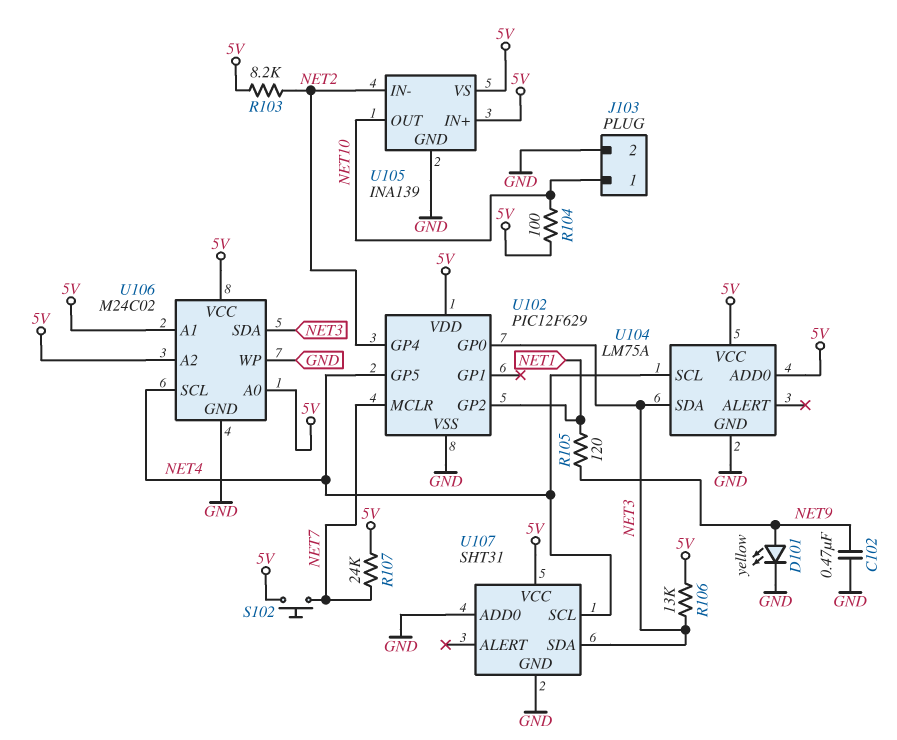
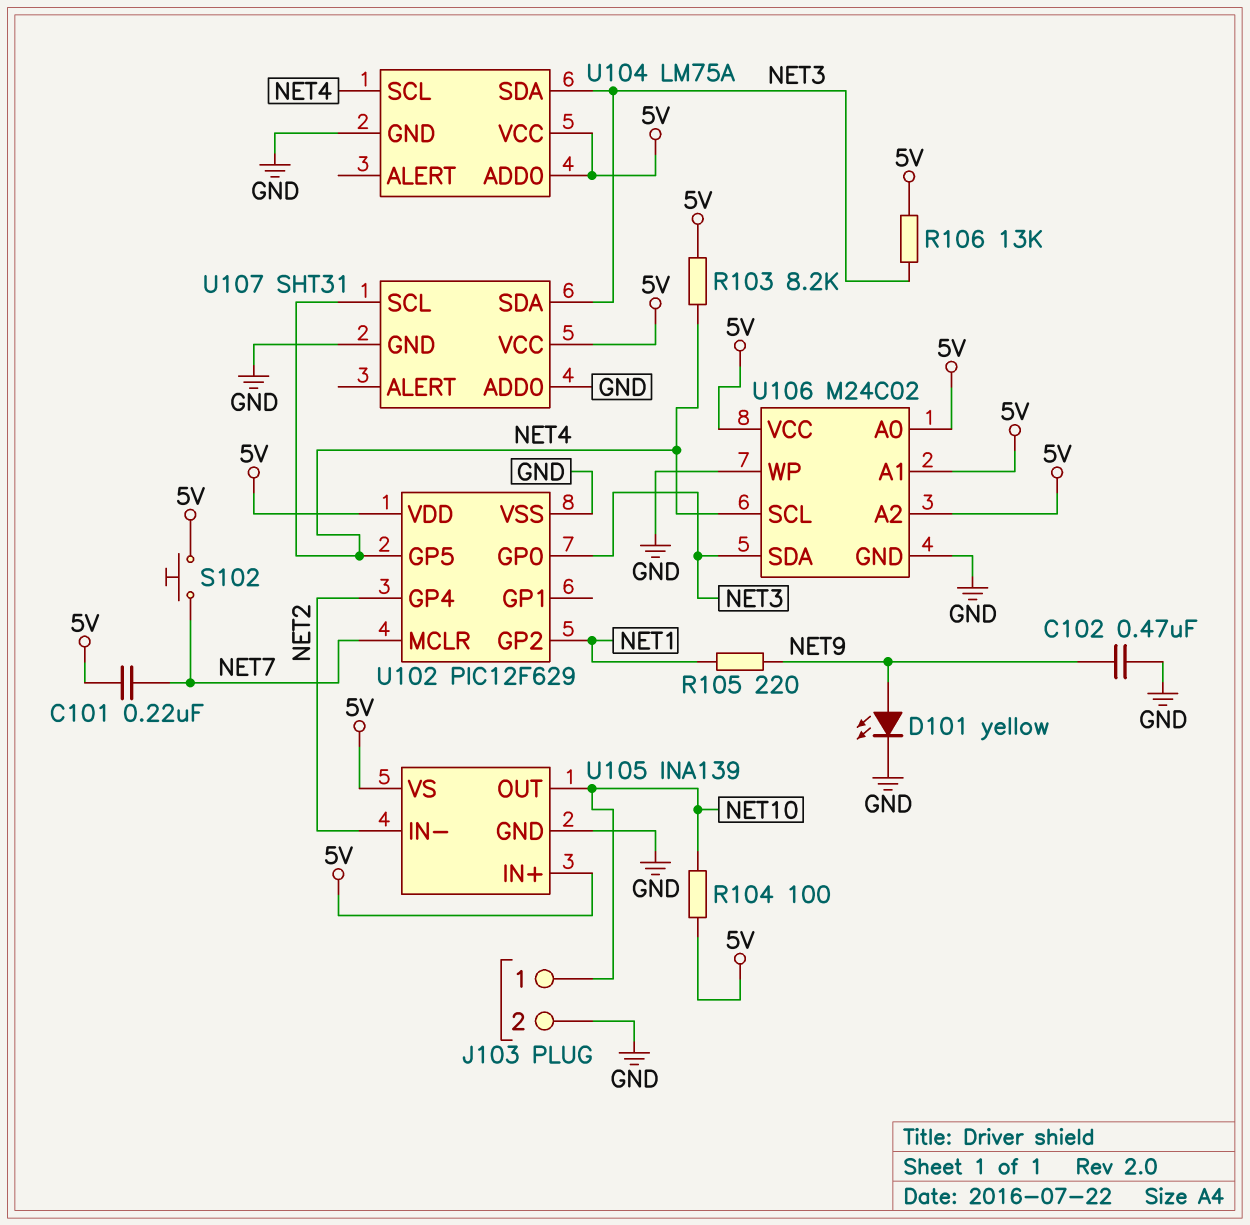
C101: none -> 220nF (5V, NET7)
R103: 8.2k (5V, NET2) -> 8.2k (5V, NET4)
R105: 120 (NET1, NET9) -> 220 (NET1, NET9)
R107: 24k (5V, NET7) -> none

